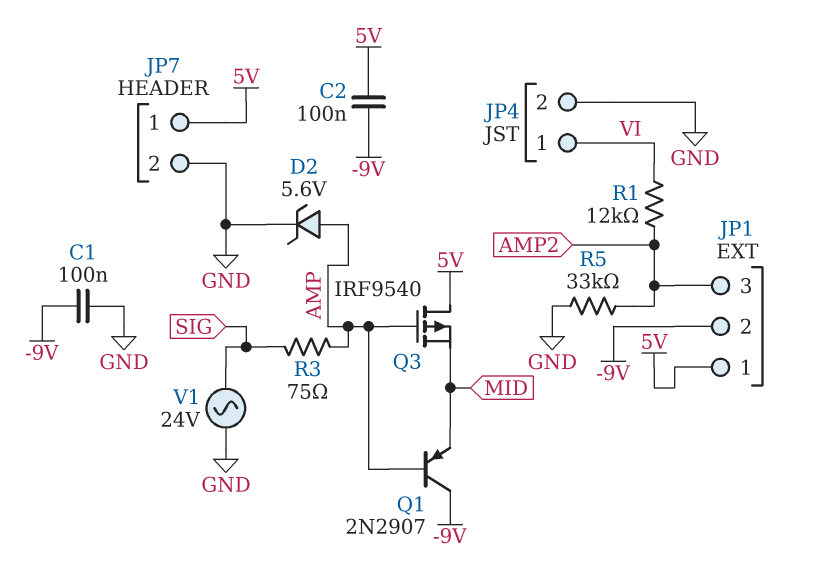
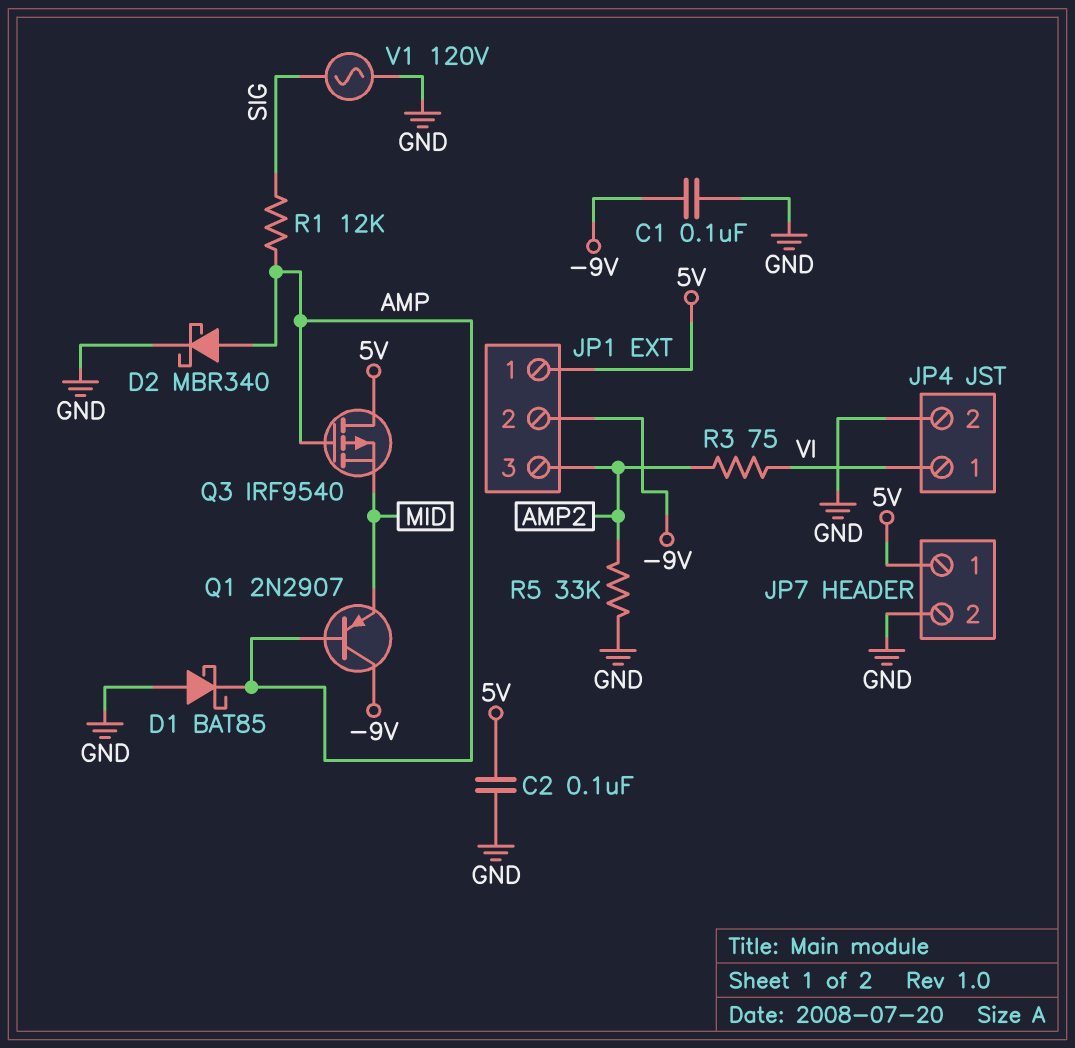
C2: 100nF (-9V, 5V) -> 100nF (5V, GND)
D1: none -> schottky BAT85 (A GND, K AMP)
D2: zener 5.6V (A AMP, K GND) -> schottky MBR340 (A AMP, K GND)
R1: 12k (AMP2, VI) -> 12k (AMP, SIG)
R3: 75 (AMP, SIG) -> 75 (AMP2, VI)
V1: AC 24V (GND, SIG) -> AC 120V (GND, SIG)

